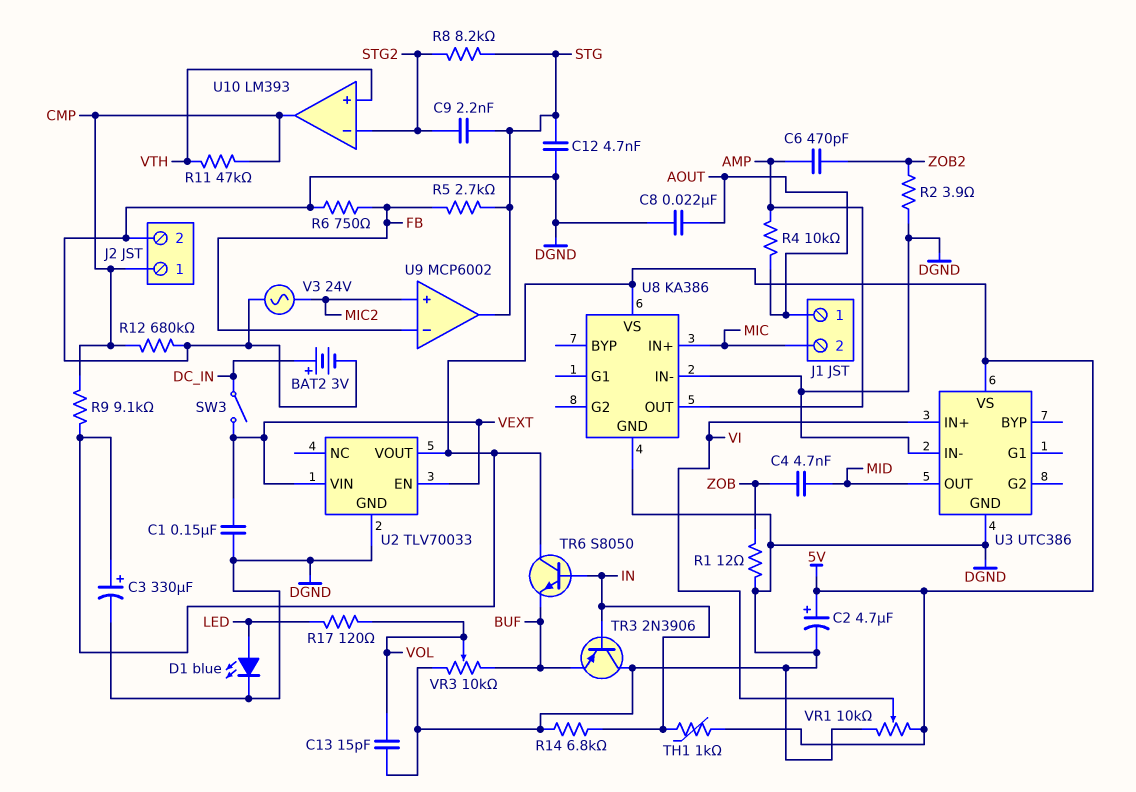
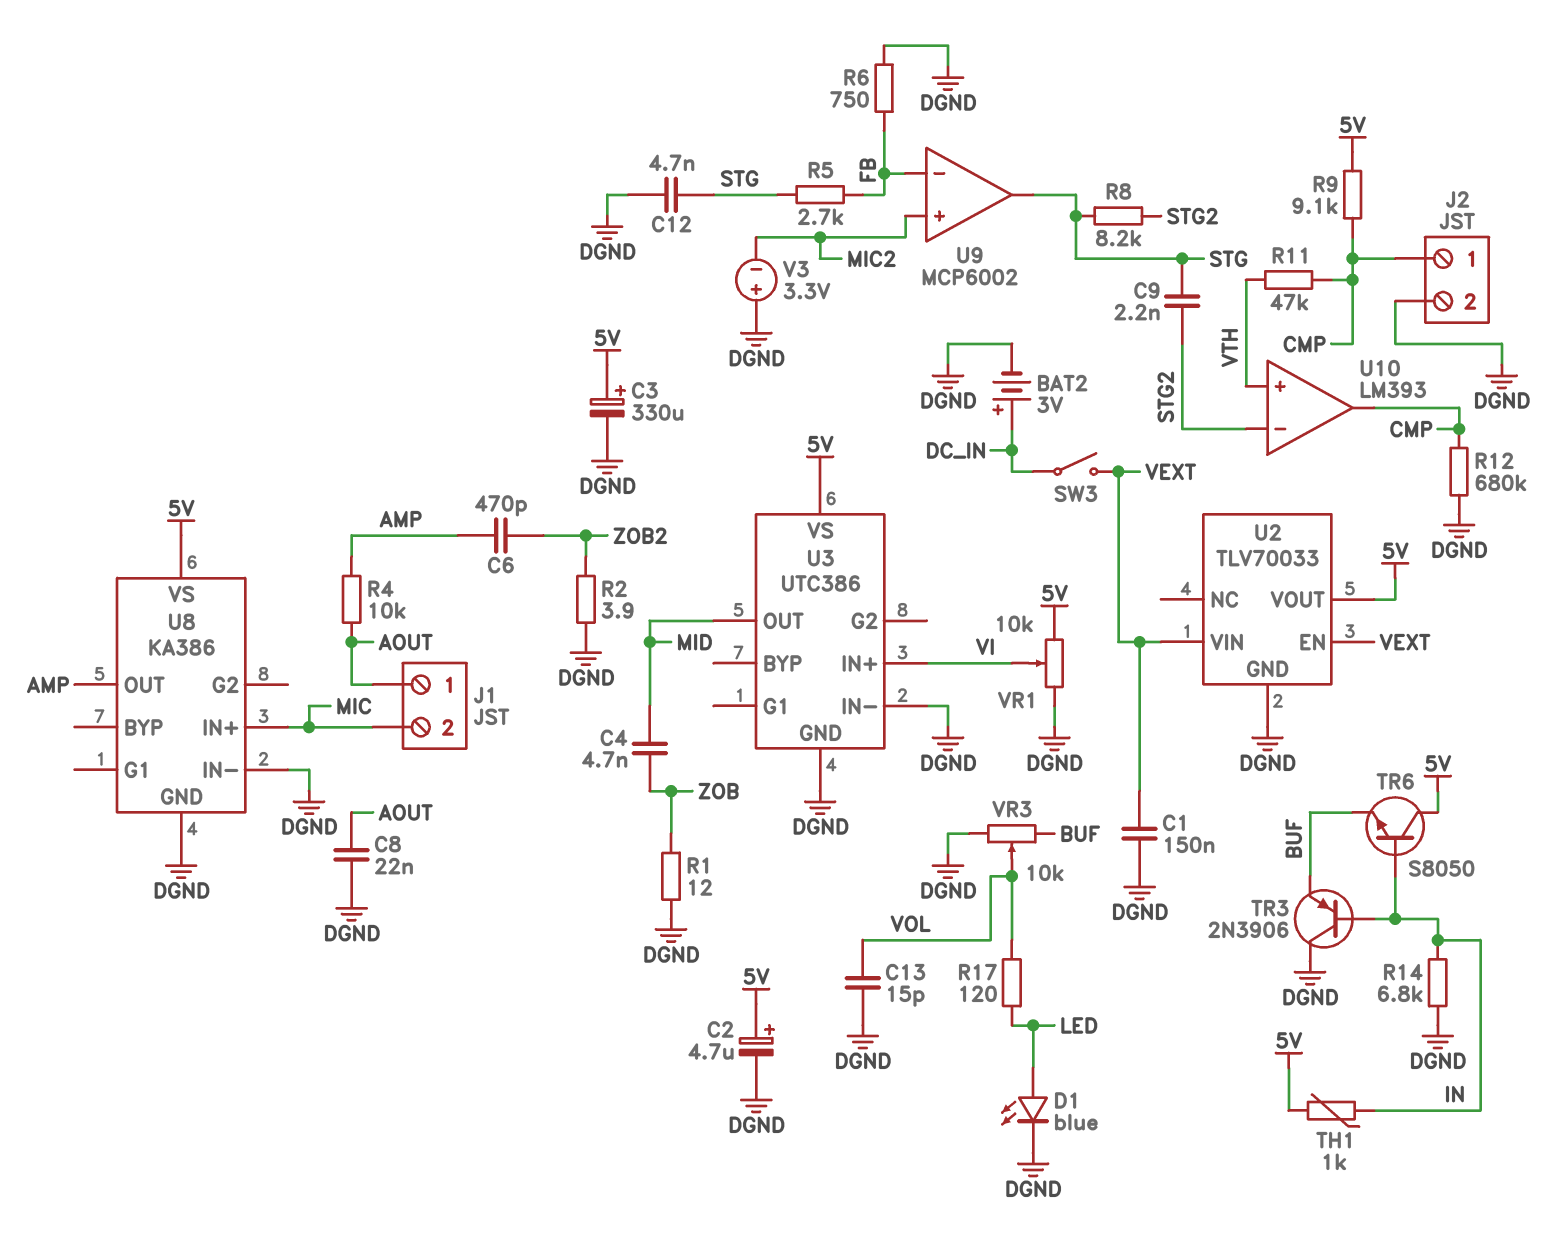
V3: AC 24V (DGND, MIC2) -> 3.3V (plus DGND, minus MIC2)

